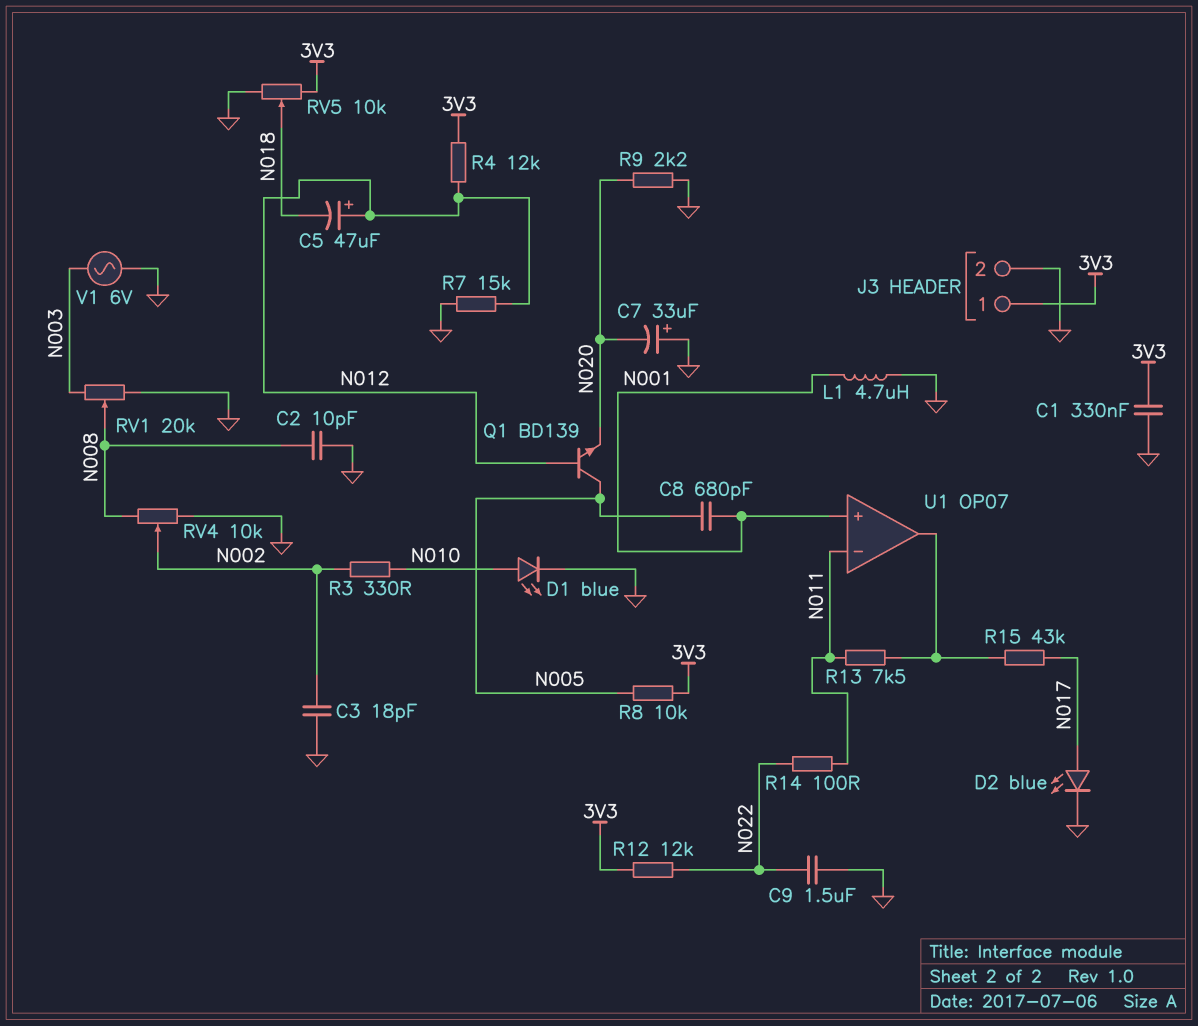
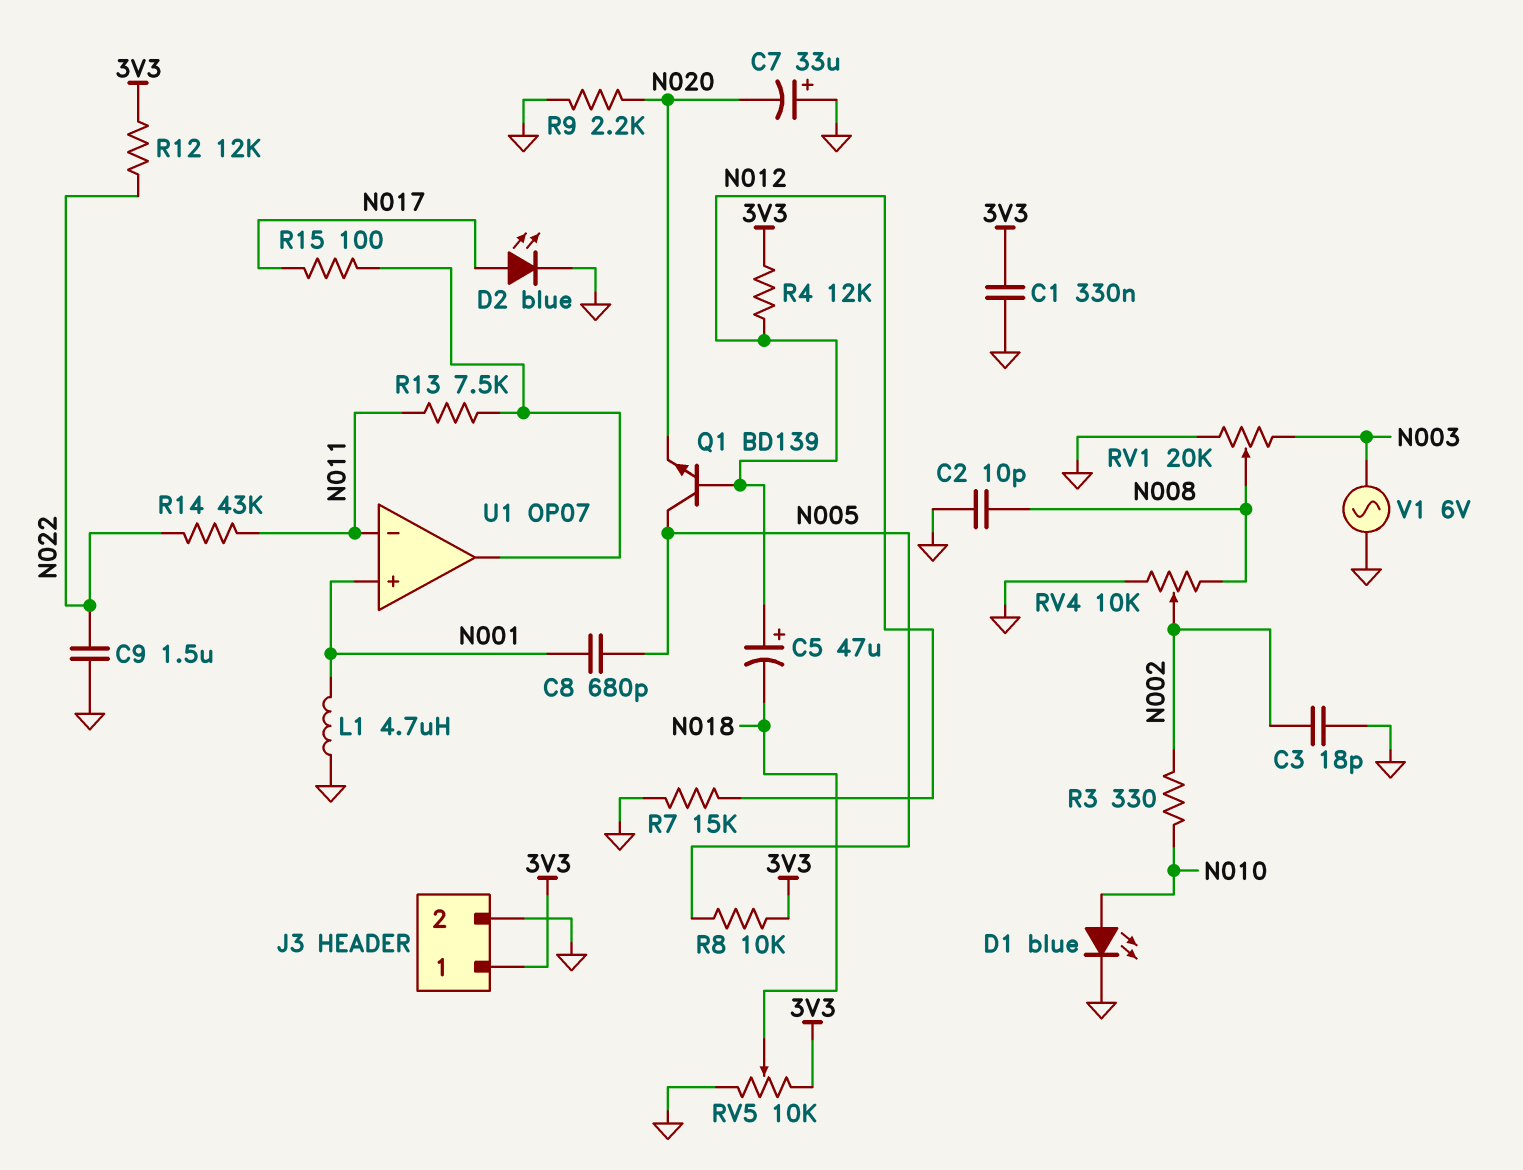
R14: 100 (N011, N022) -> 43k (N011, N022)
R15: 43k (N017, U1/out) -> 100 (N017, U1/out)

